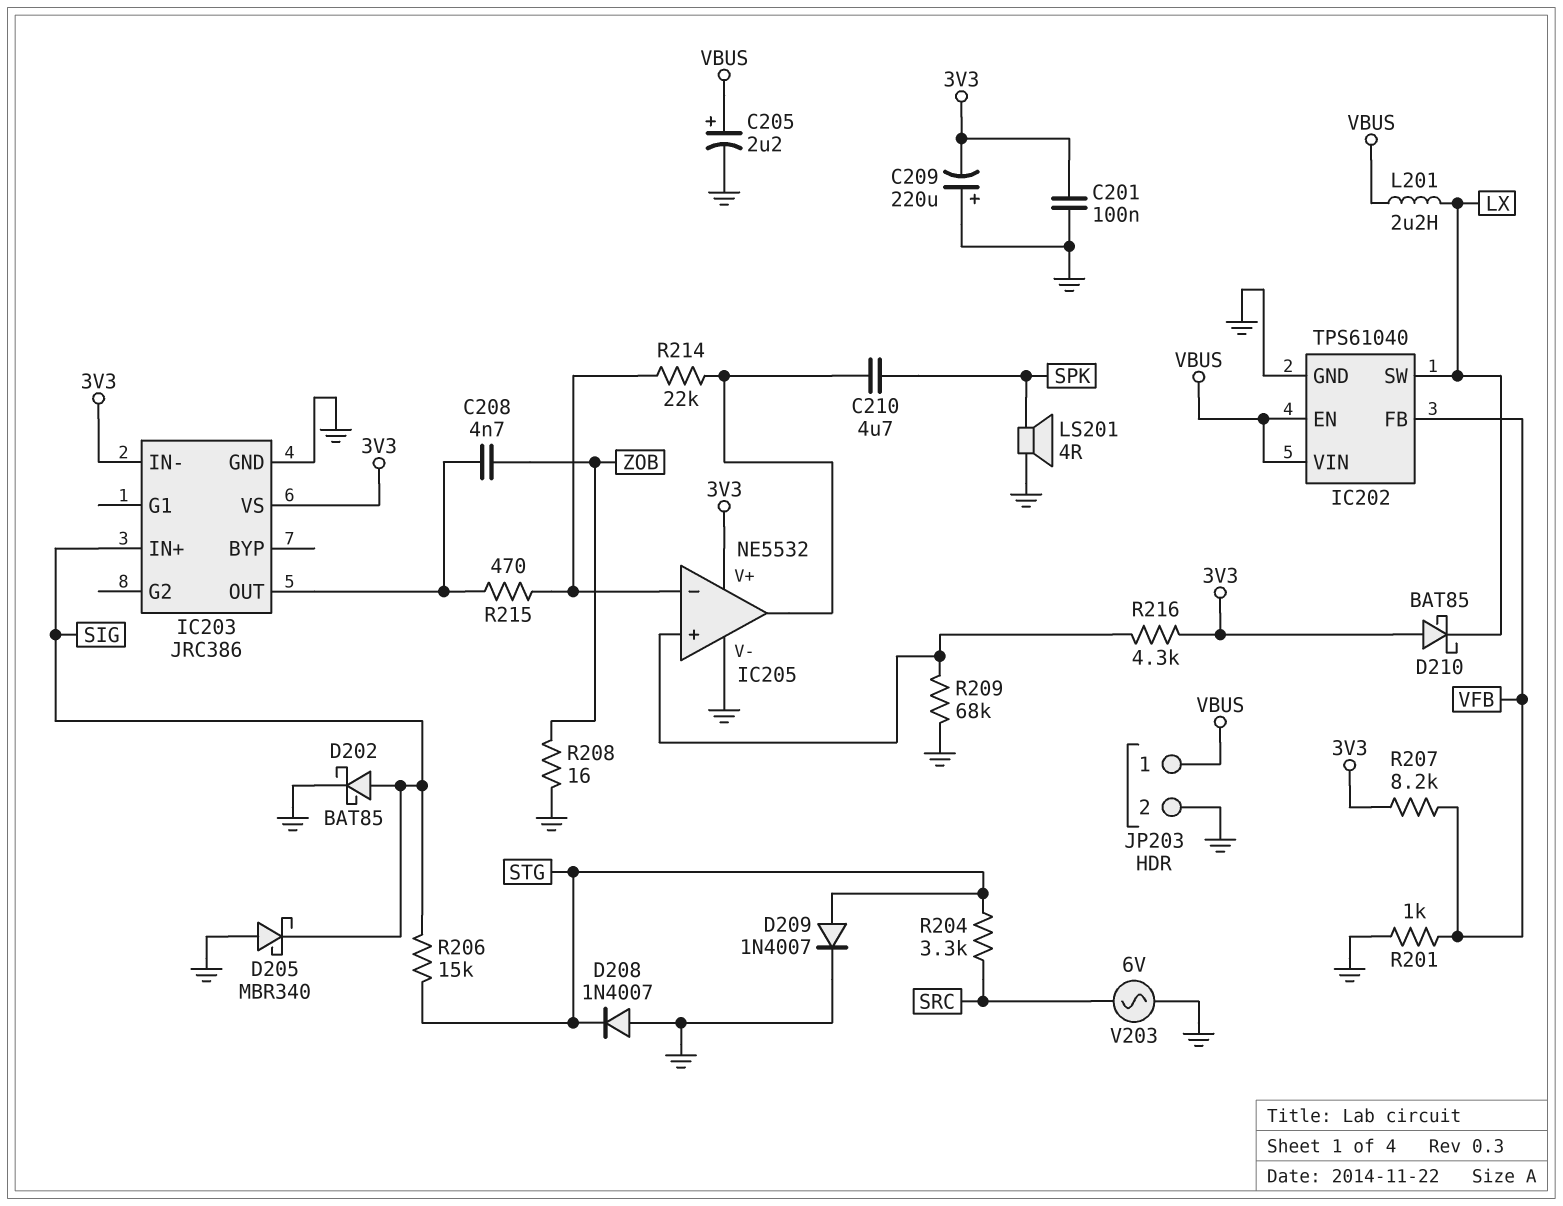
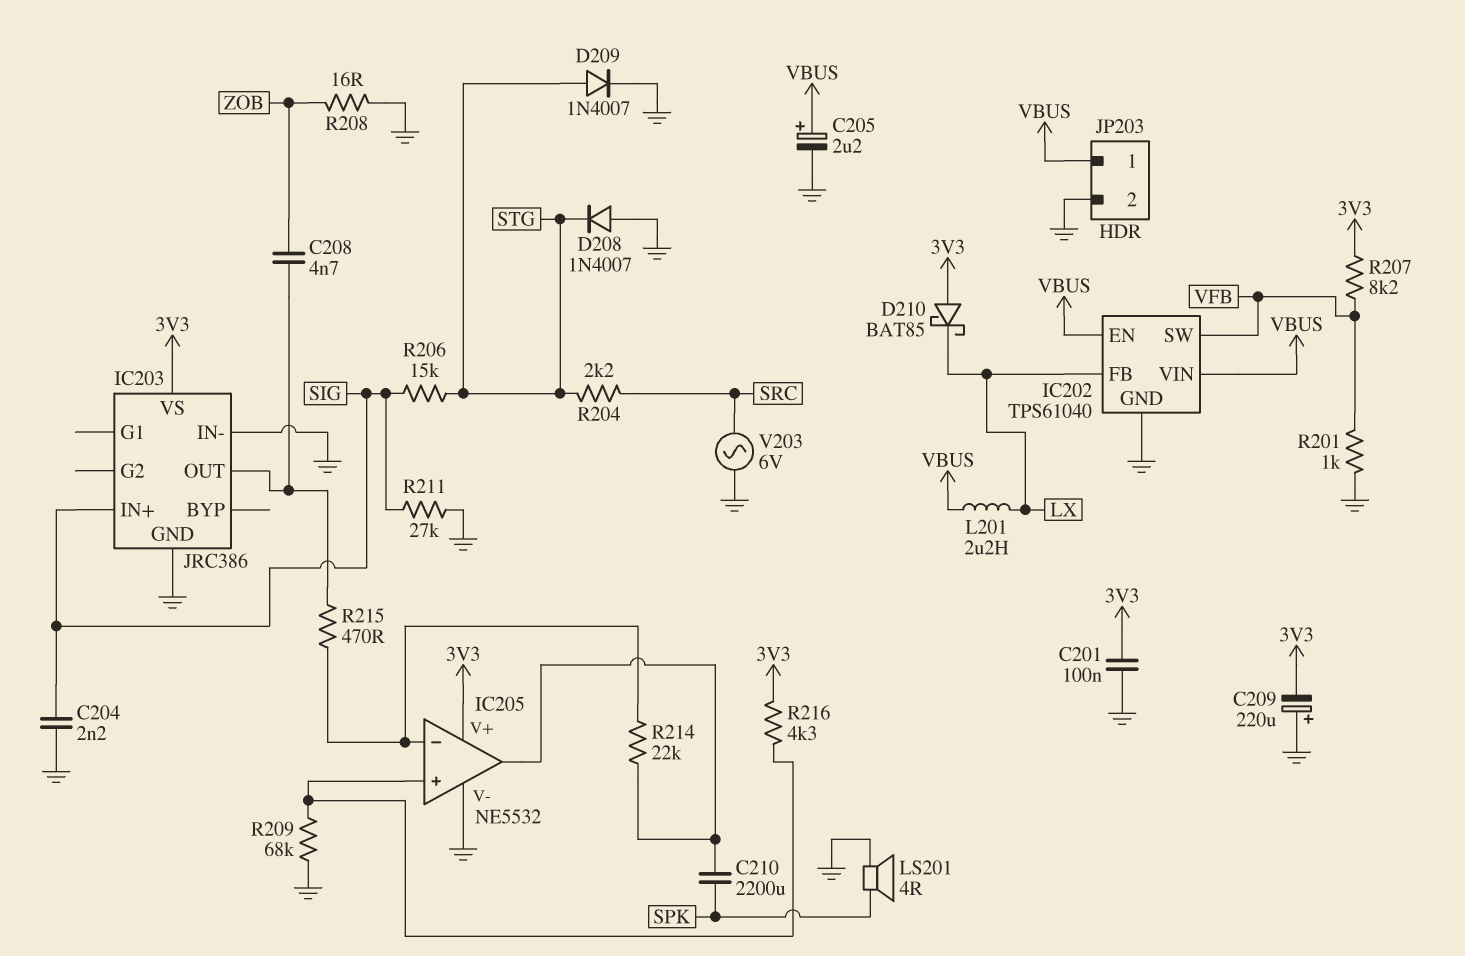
C204: none -> 2.2nF (GND, SIG)
C210: 4.7uF (IC205/out, SPK) -> 2200uF (IC205/out, SPK)
D202: schottky BAT85 (A SIG, K GND) -> none
D205: schottky MBR340 (A GND, K SIG) -> none
IC202 pin FB: VFB -> LX
IC202 pin SW: LX -> VFB
IC203 pin IN-: 3V3 -> GND
R204: 3.3k (SRC, STG) -> 2.2k (SRC, STG)
R211: none -> 27k (GND, SIG)

